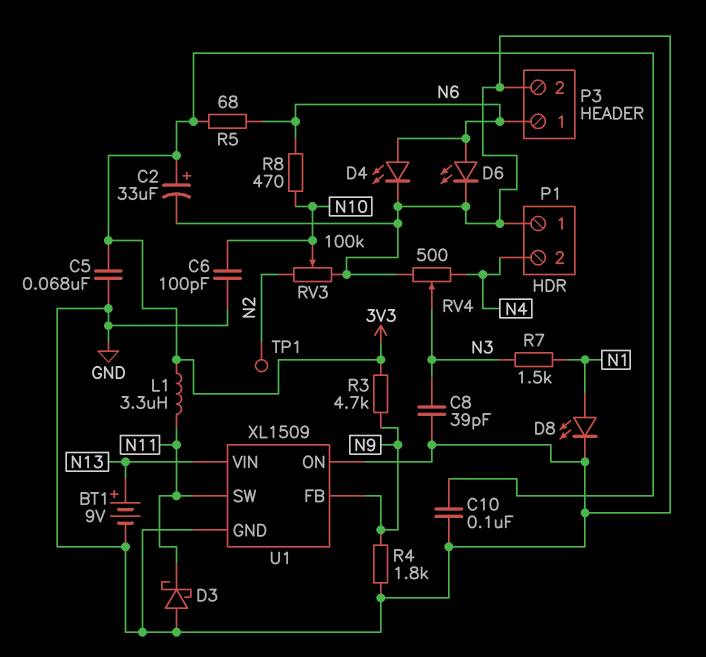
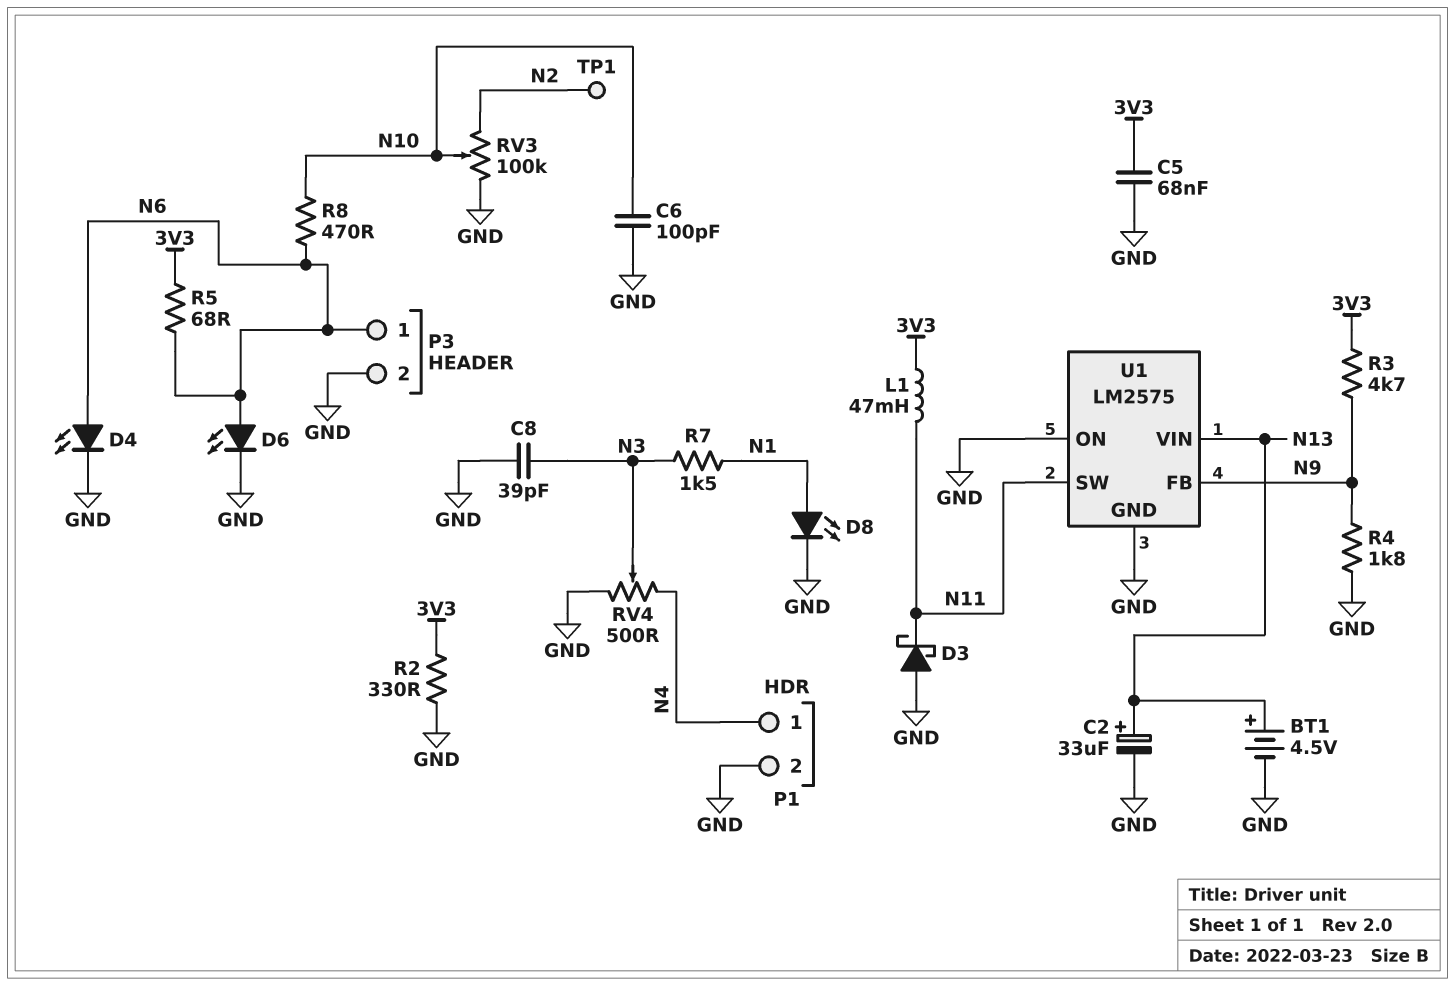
BT1: 9V (plus N13, minus GND) -> 4.5V (plus N13, minus GND)
C2: 33uF (plus 3V3, minus GND) -> 33uF (plus N13, minus GND)
C10: 100nF (3V3, GND) -> none
L1: 3.3uH (3V3, N11) -> 47mH (3V3, N11)
P1 pin 1: GND -> N4
P1 pin 2: N4 -> GND
R2: none -> 330 (3V3, GND)
U1: XL1509 -> LM2575

